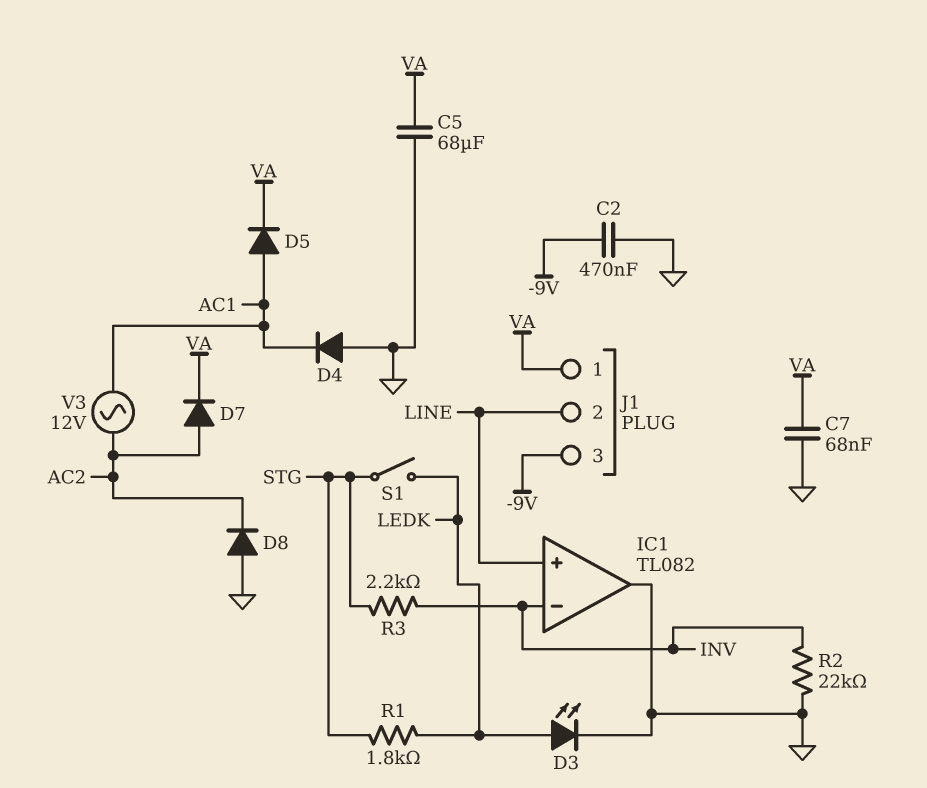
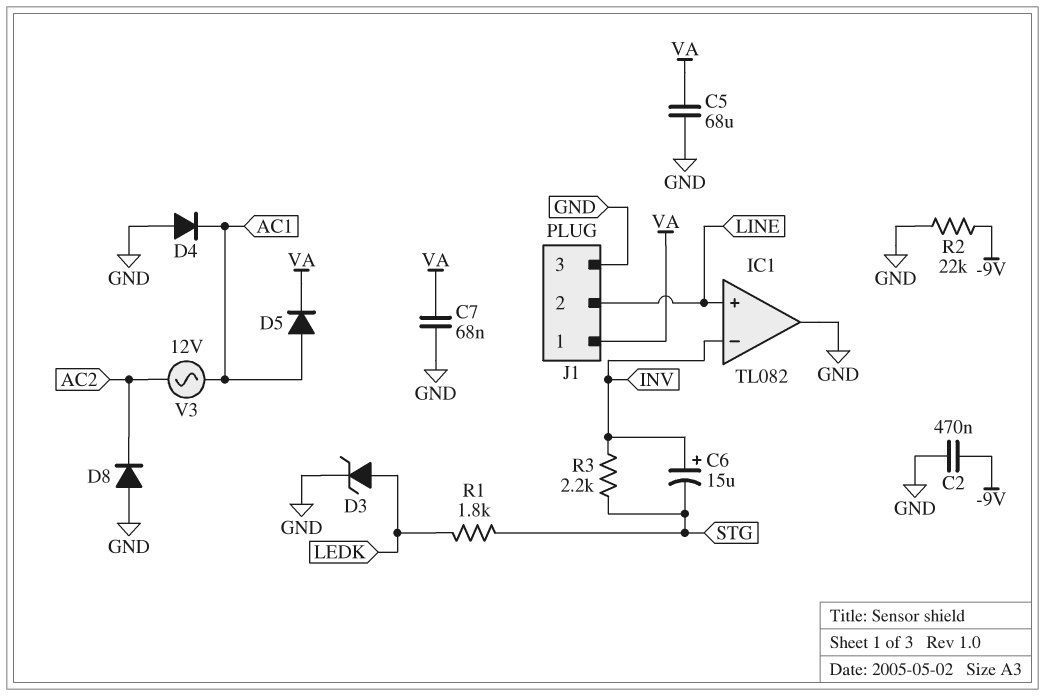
C6: none -> 15uF (plus INV, minus STG)
D3: LED (A LEDK, K GND) -> zener (A LEDK, K GND)
D7: diode (A AC2, K VA) -> none
J1 pin 3: -9V -> GND
R2: 22k (GND, INV) -> 22k (-9V, GND)
S1: switch (LEDK, STG) -> none

